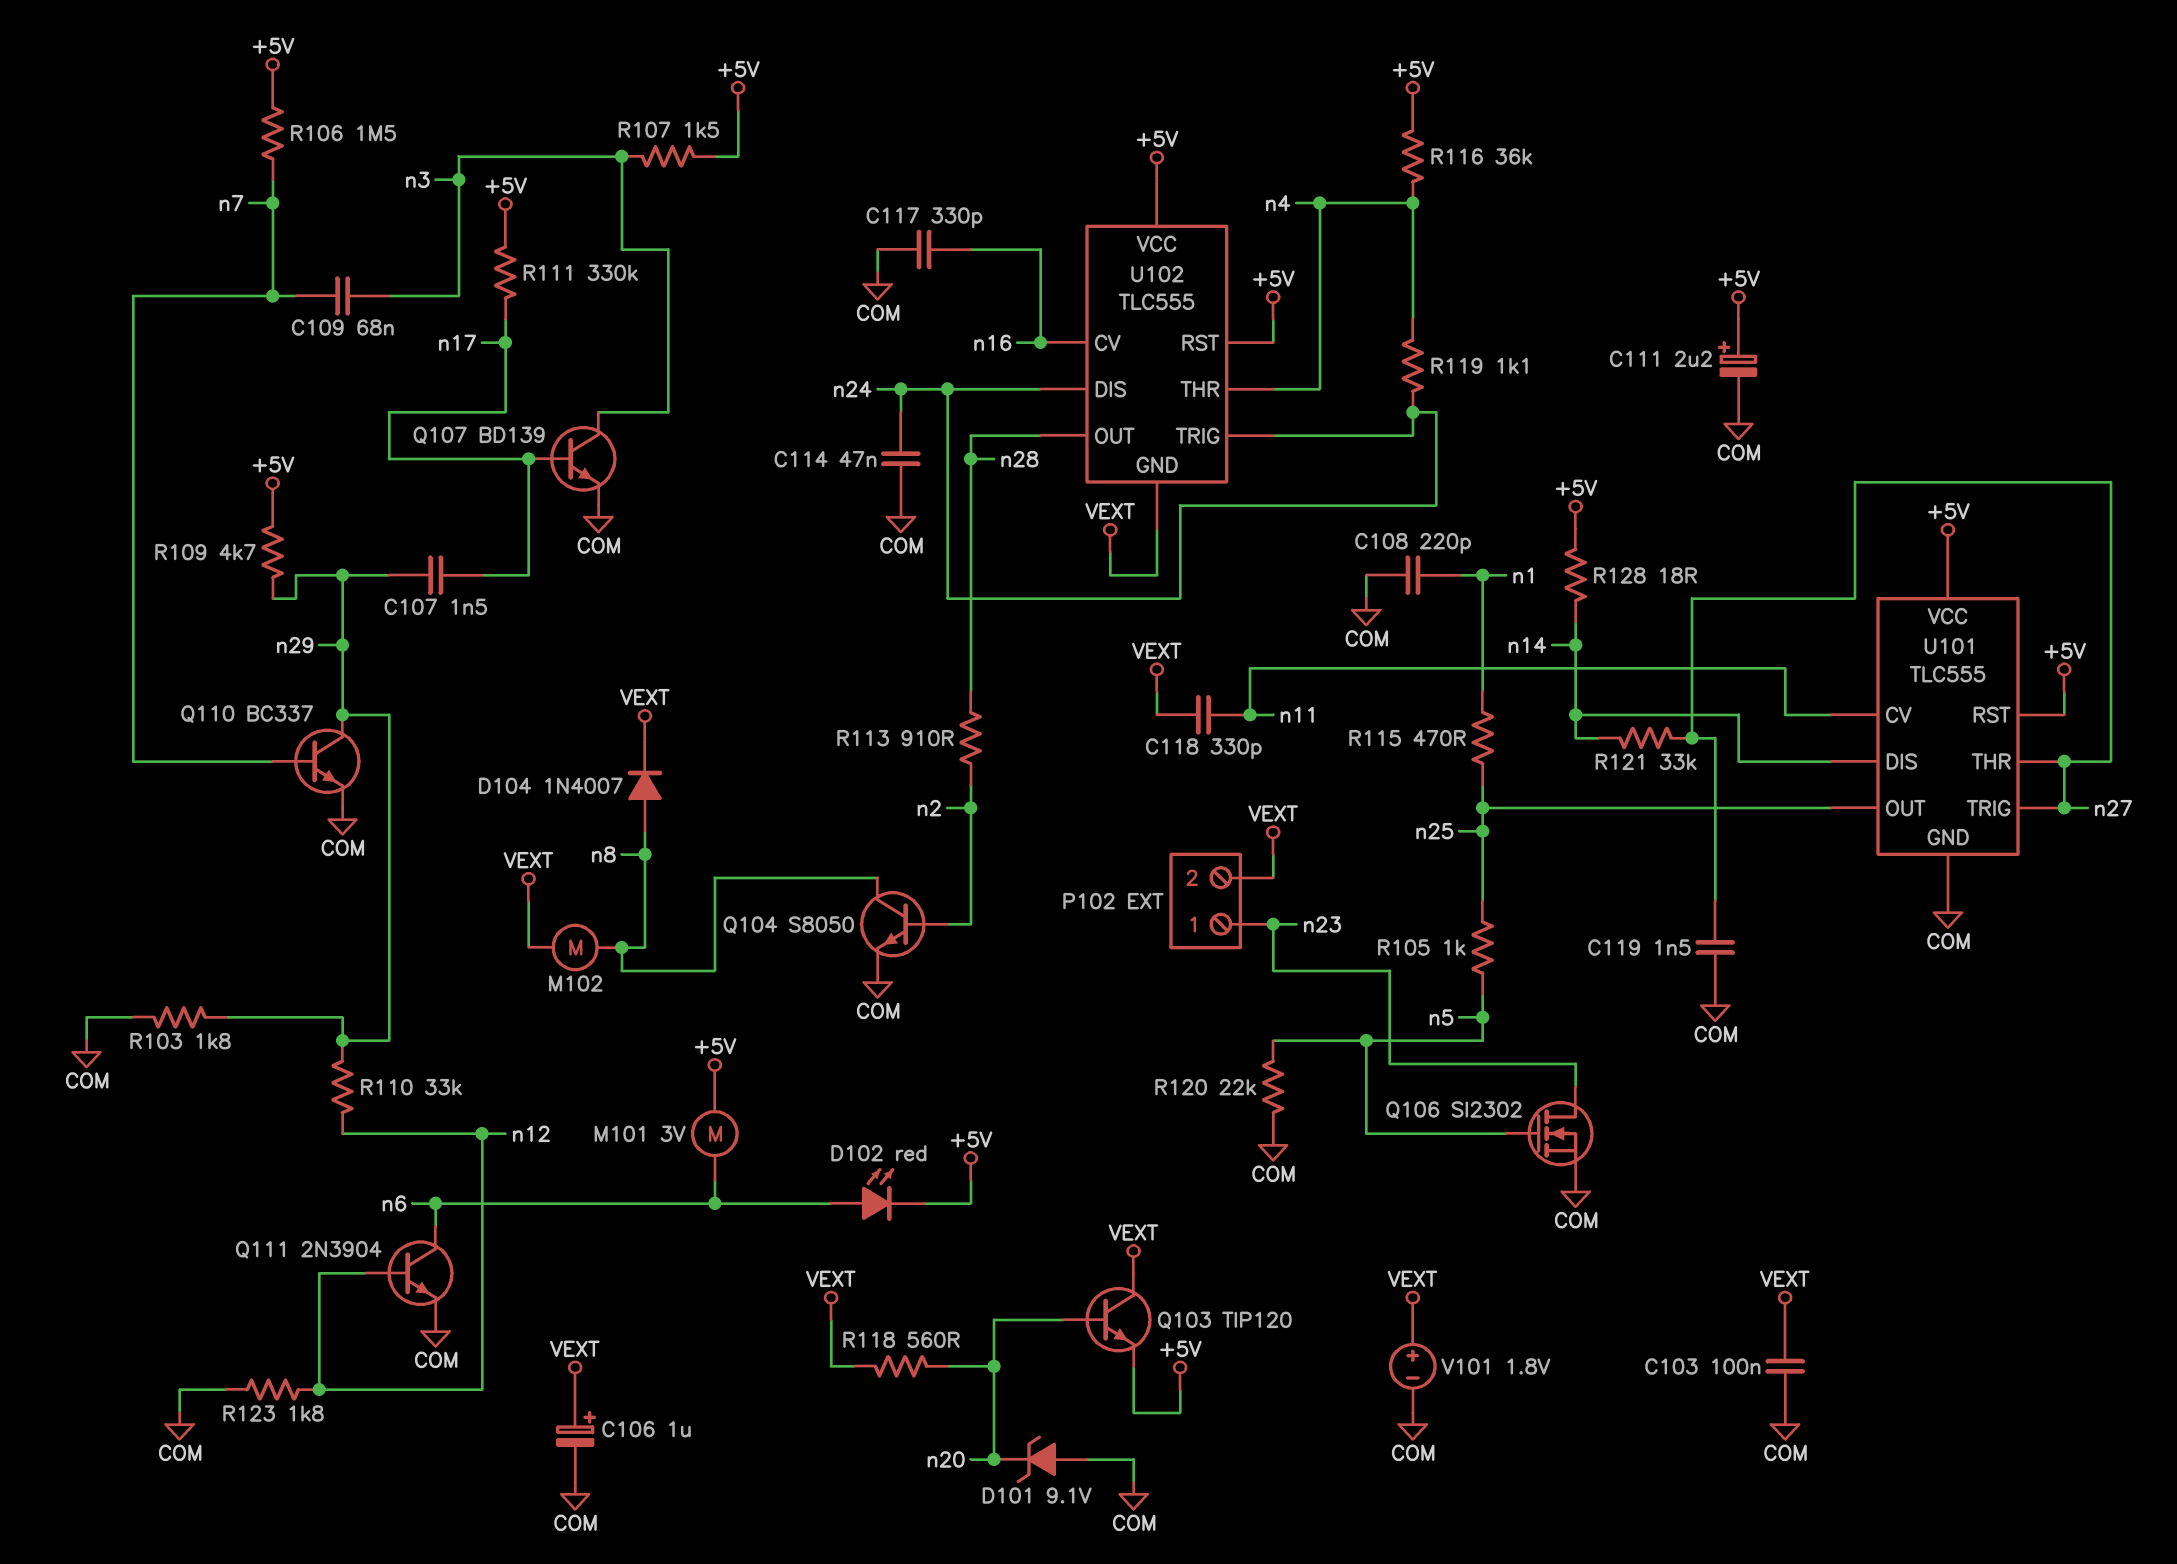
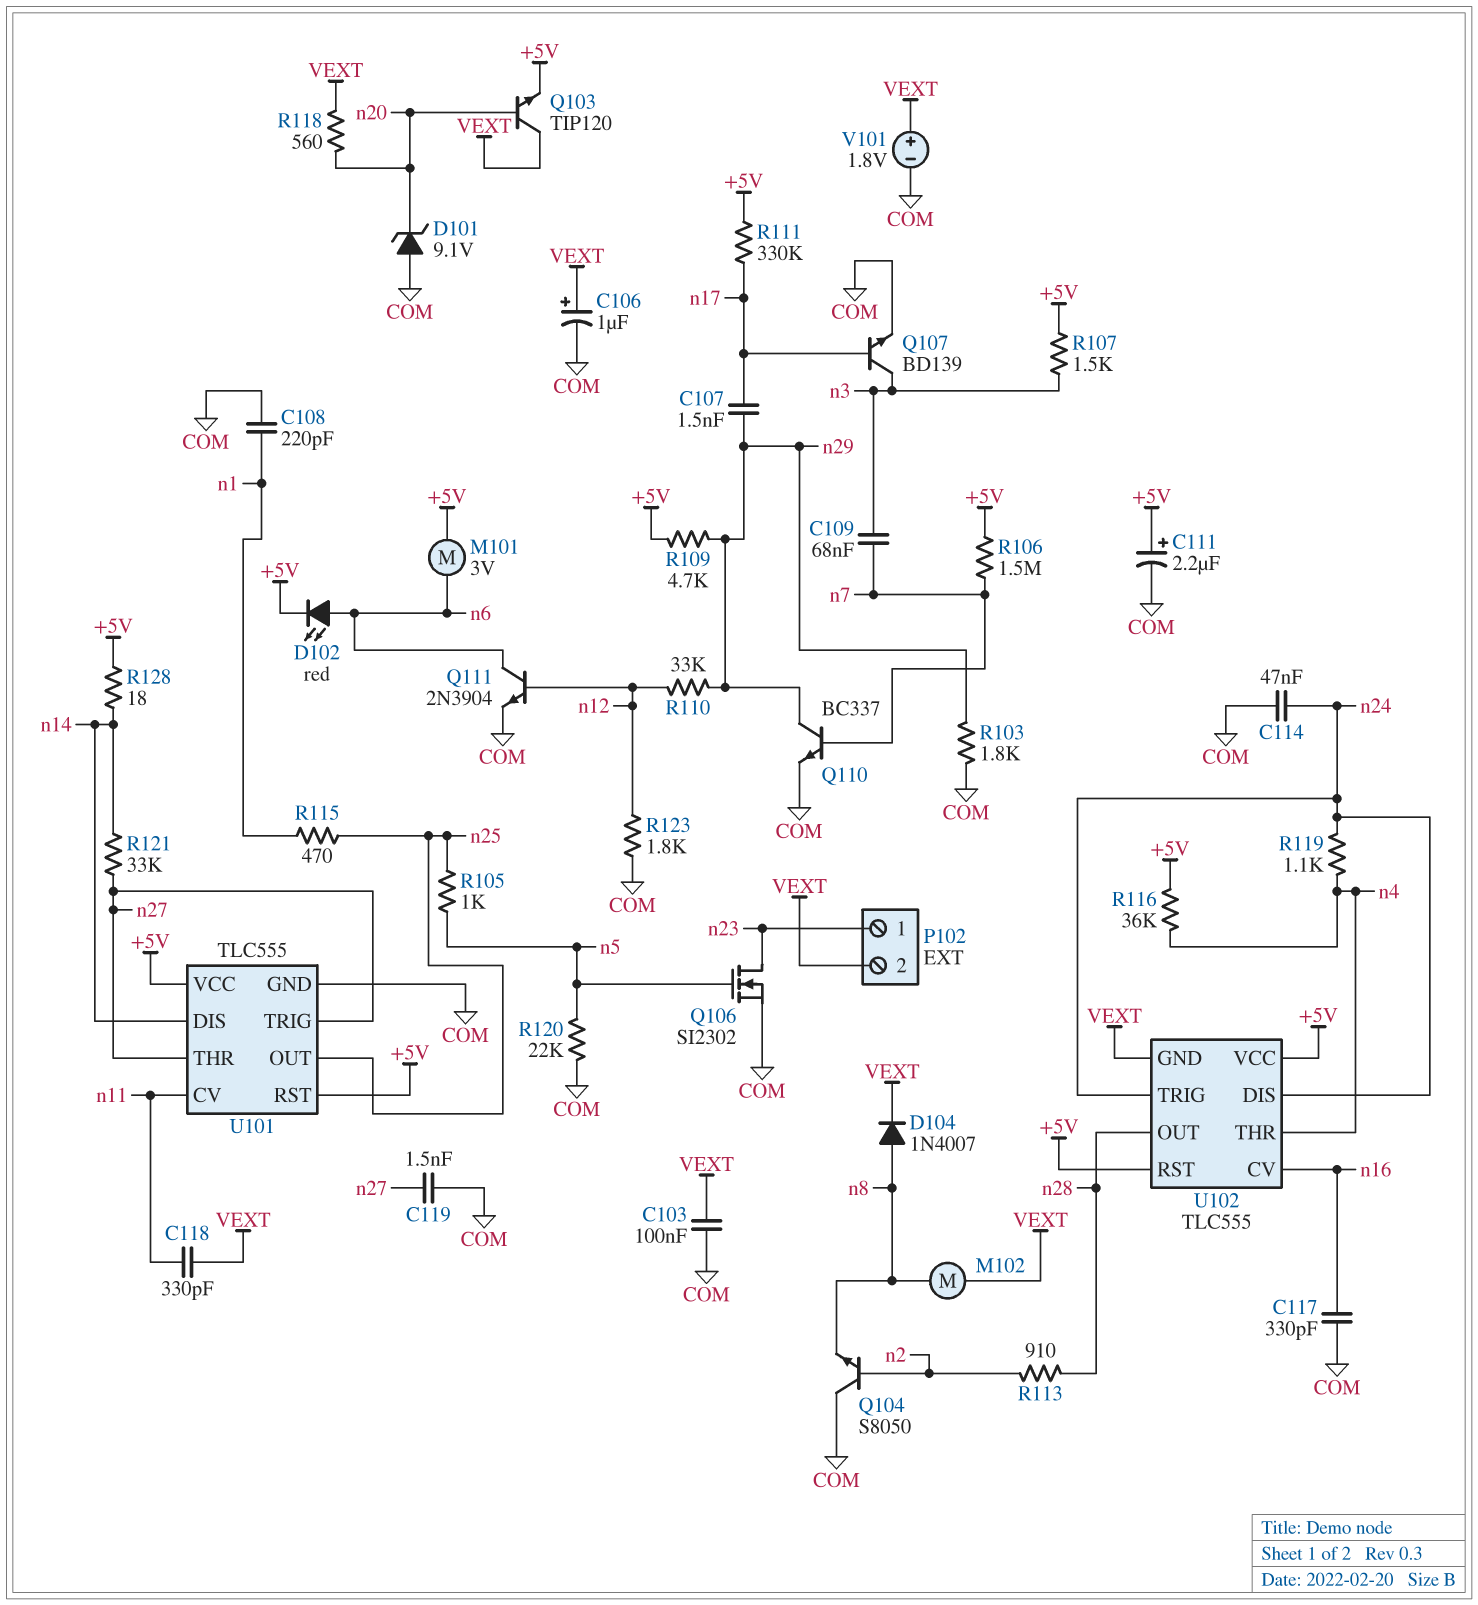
Q104: NPN S8050 (B n2, C n8, E COM) -> NPN S8050 (B n2, C COM, E n8)

